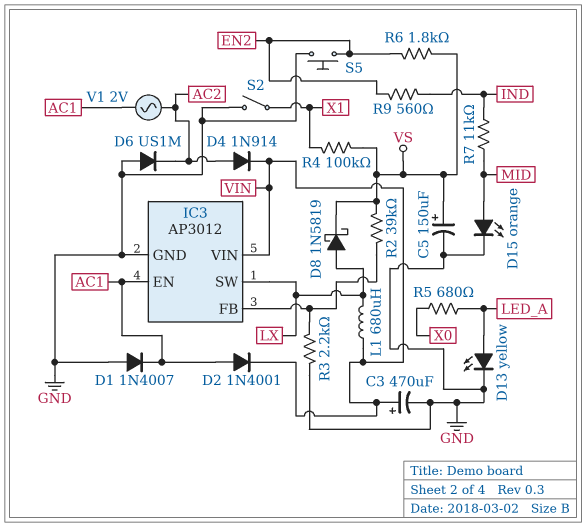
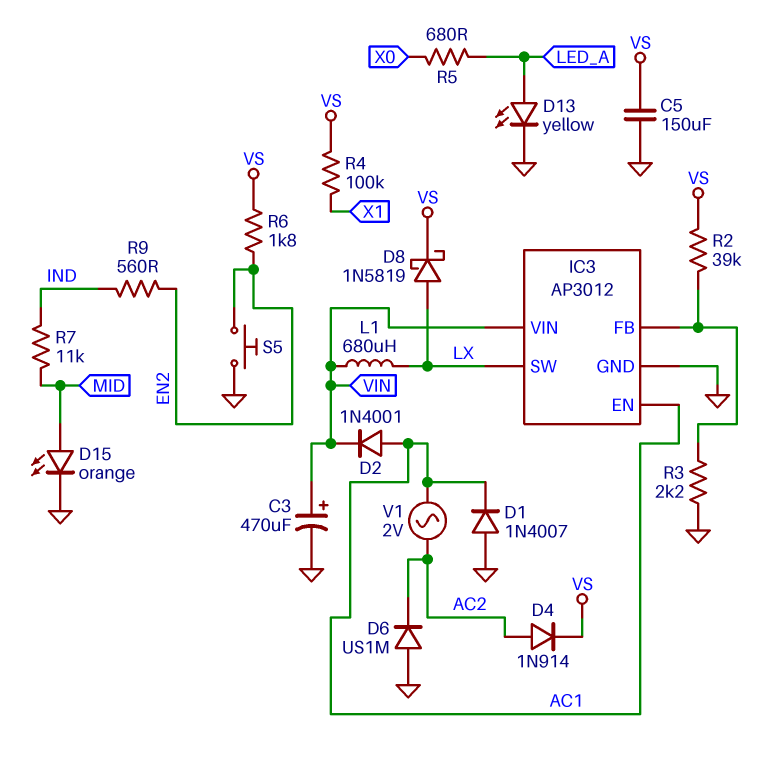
C5: 150uF (plus VS, minus GND) -> 150uF (GND, VS)
D4: diode 1N914 (A AC2, K VIN) -> diode 1N914 (A AC2, K VS)
S2: switch (GND, X1) -> none

